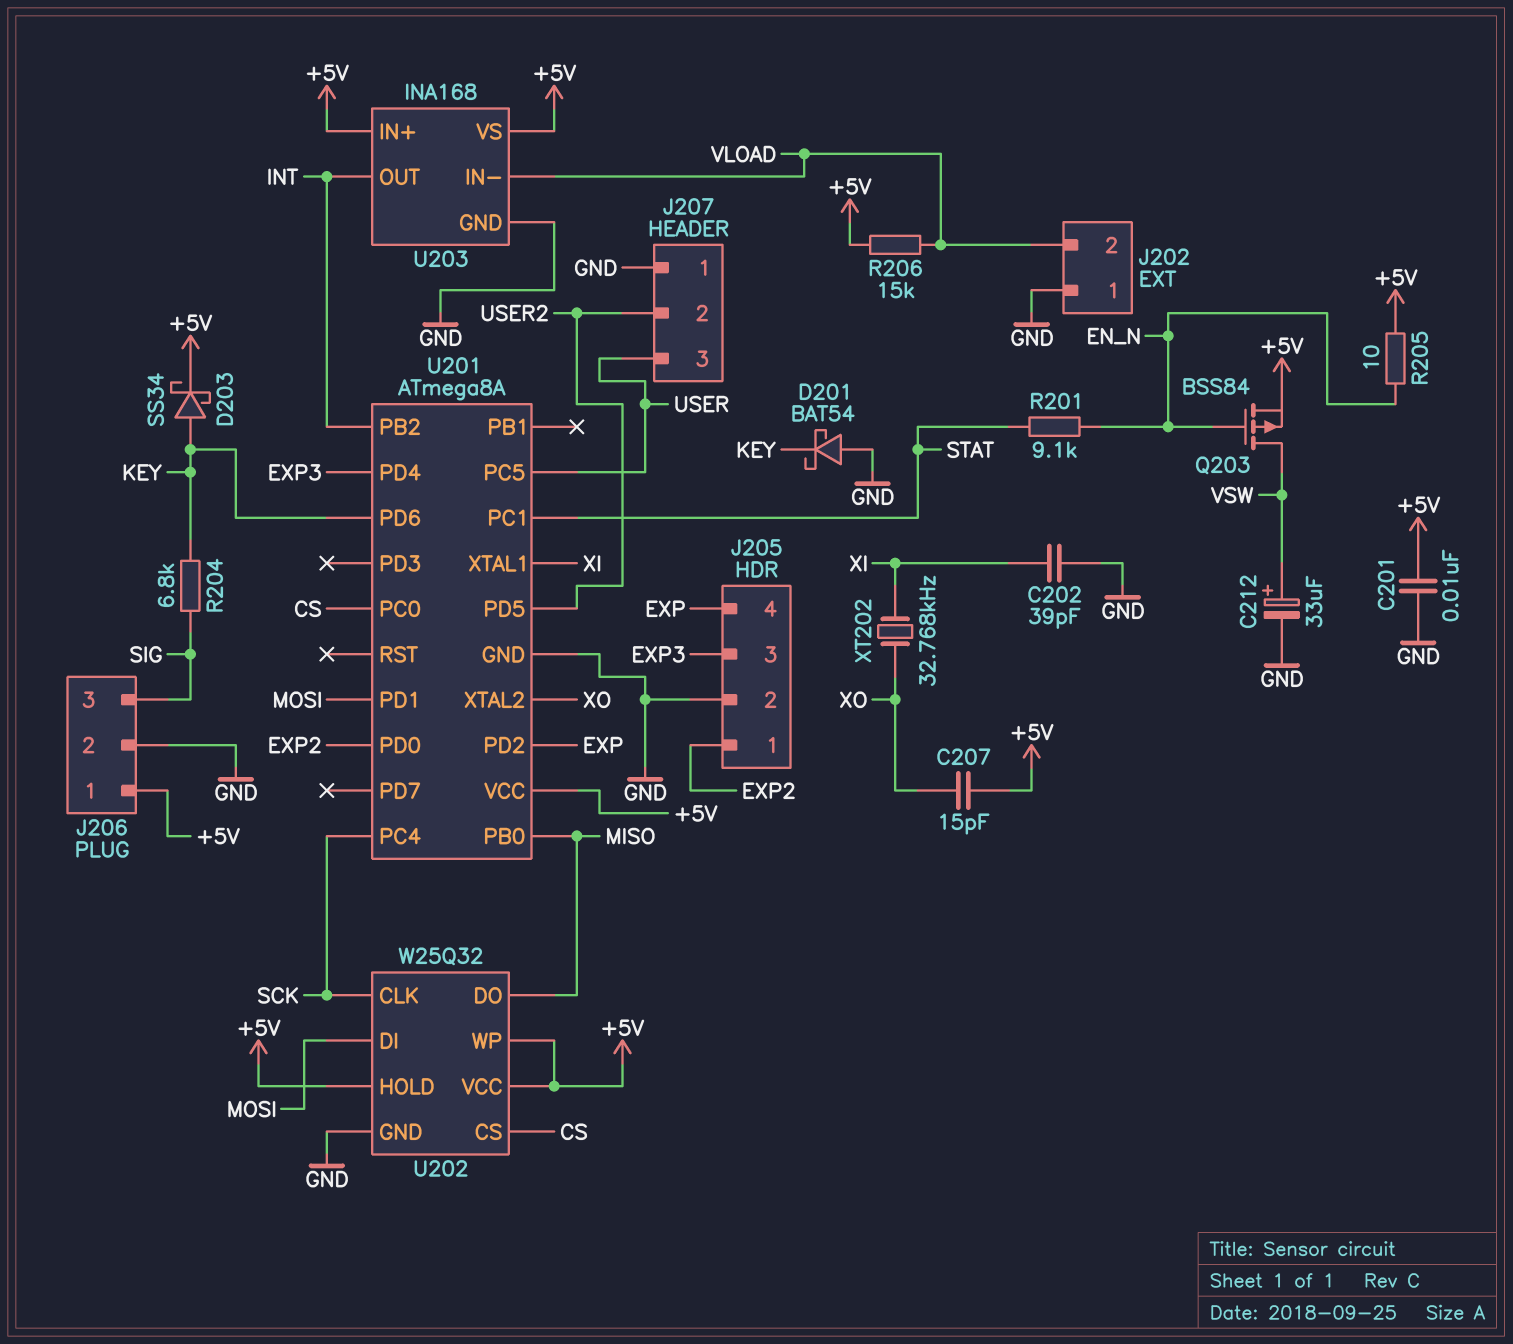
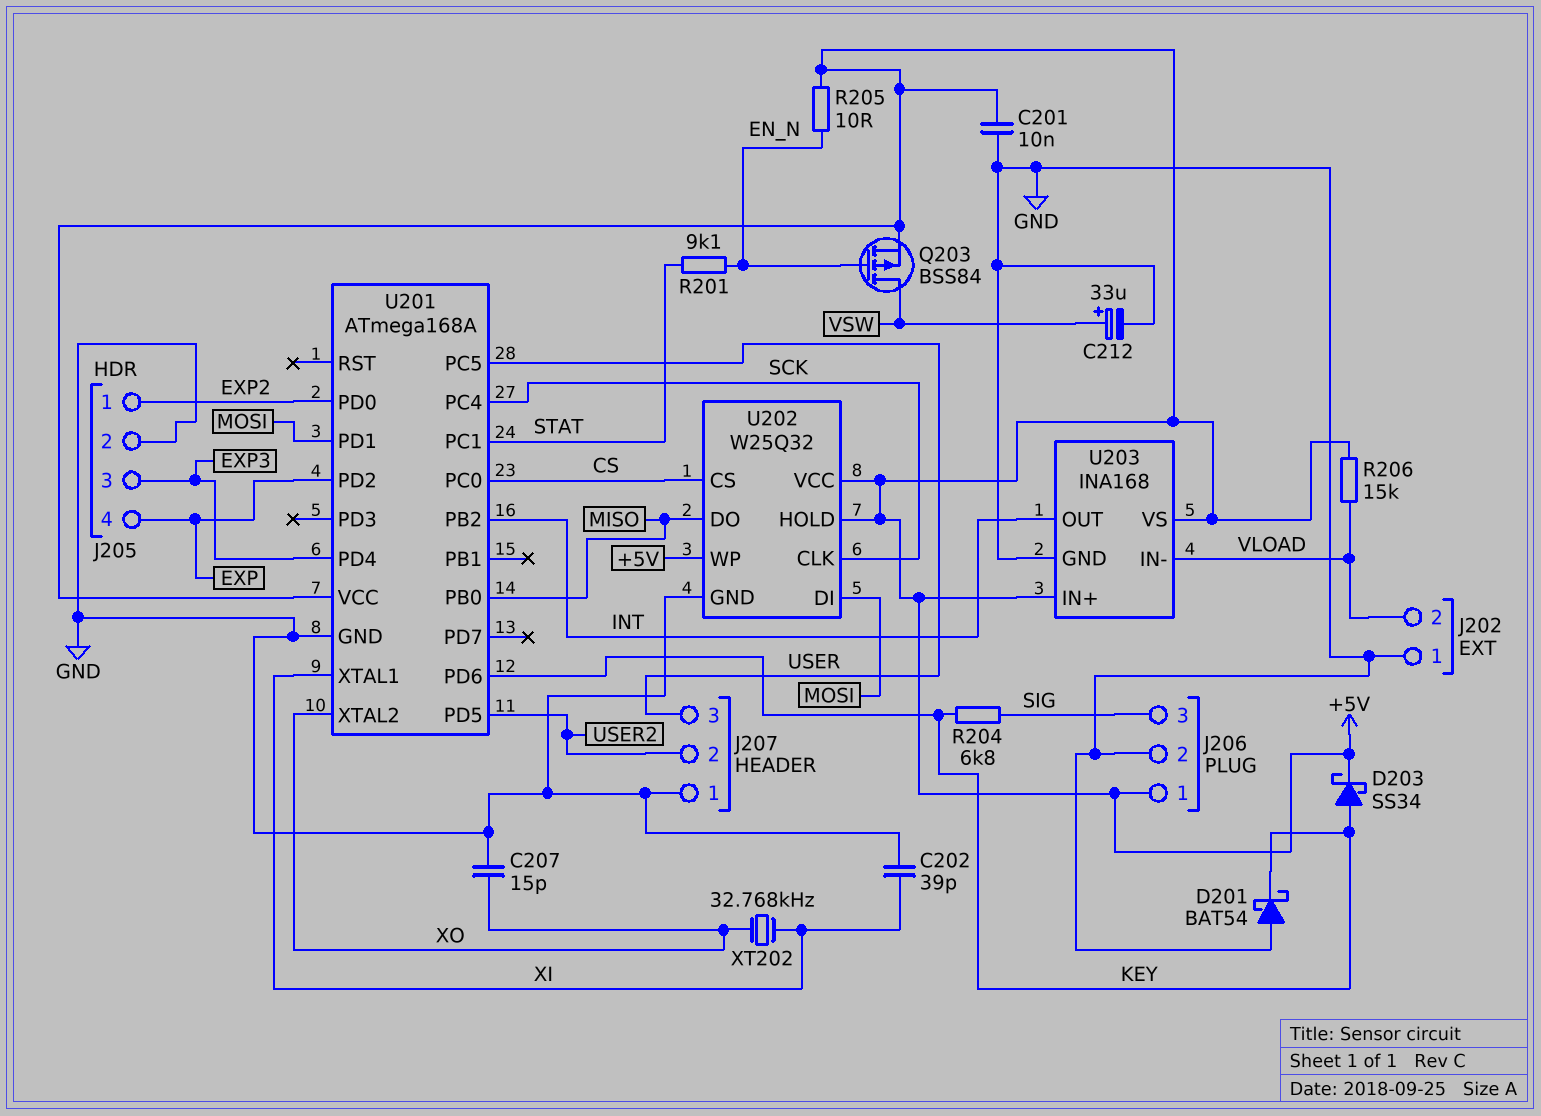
C207: 15pF (+5V, XO) -> 15pF (GND, XO)
U201: ATmega8A -> ATmega168A

